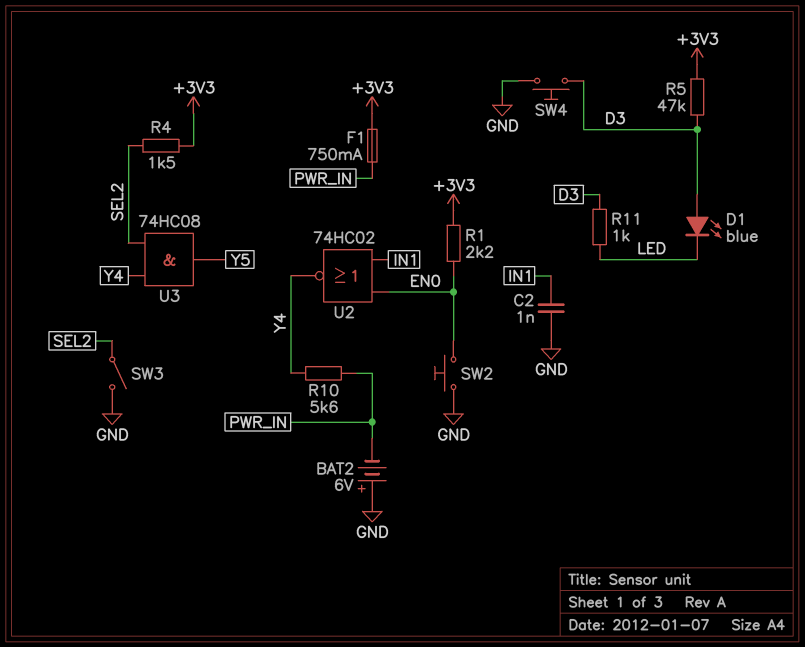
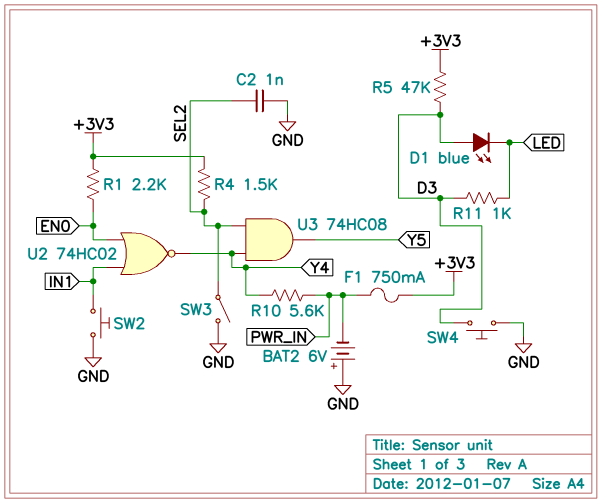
C2: 1nF (GND, IN1) -> 1nF (GND, SEL2)
SW2: button (EN0, GND) -> button (GND, IN1)

